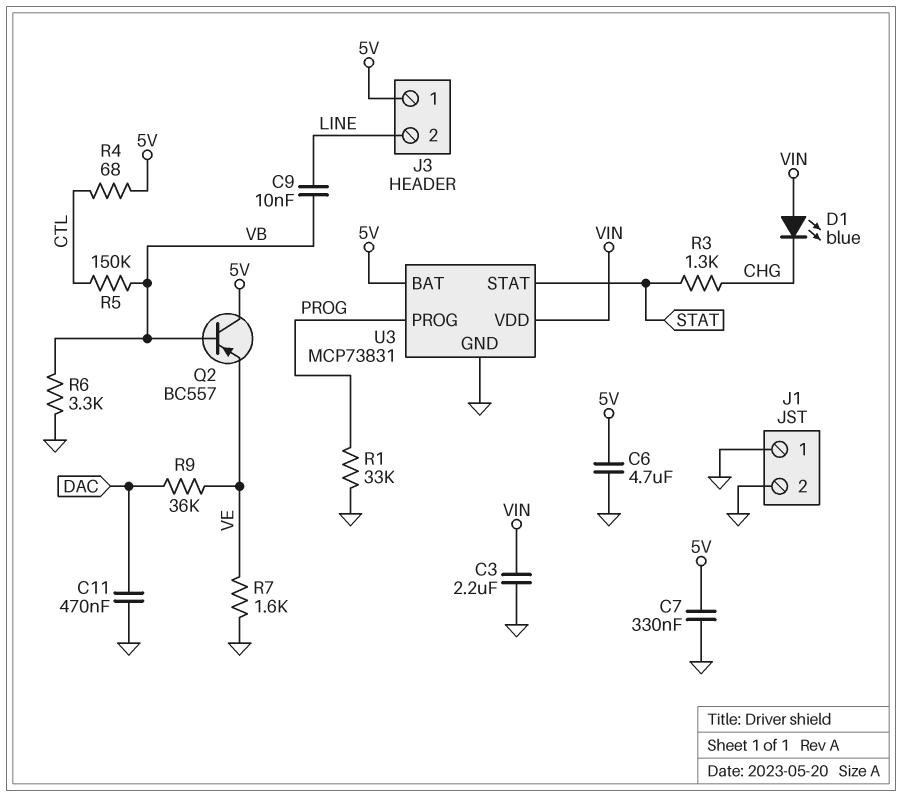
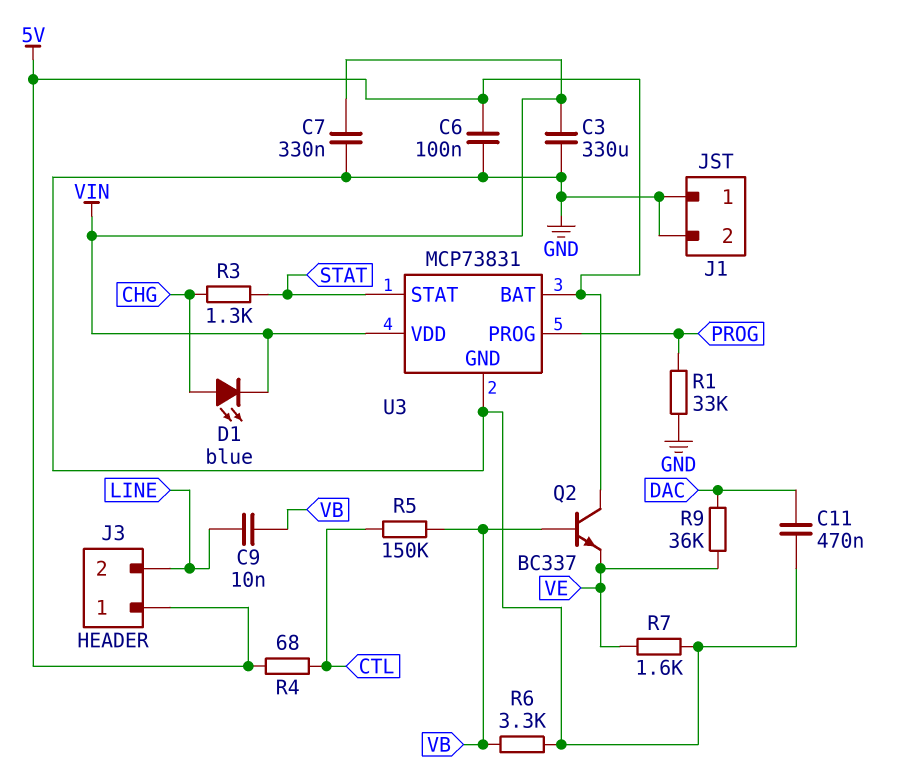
C3: 2.2uF (GND, VIN) -> 330uF (GND, VIN)
C6: 4.7uF (5V, GND) -> 100nF (5V, GND)
C7: 330nF (5V, GND) -> 330nF (GND, VIN)
D1: LED blue (A VIN, K CHG) -> LED blue (A CHG, K VIN)
Q2: PNP BC557 (B VB, C 5V, E VE) -> NPN BC337 (B VB, C 5V, E VE)

